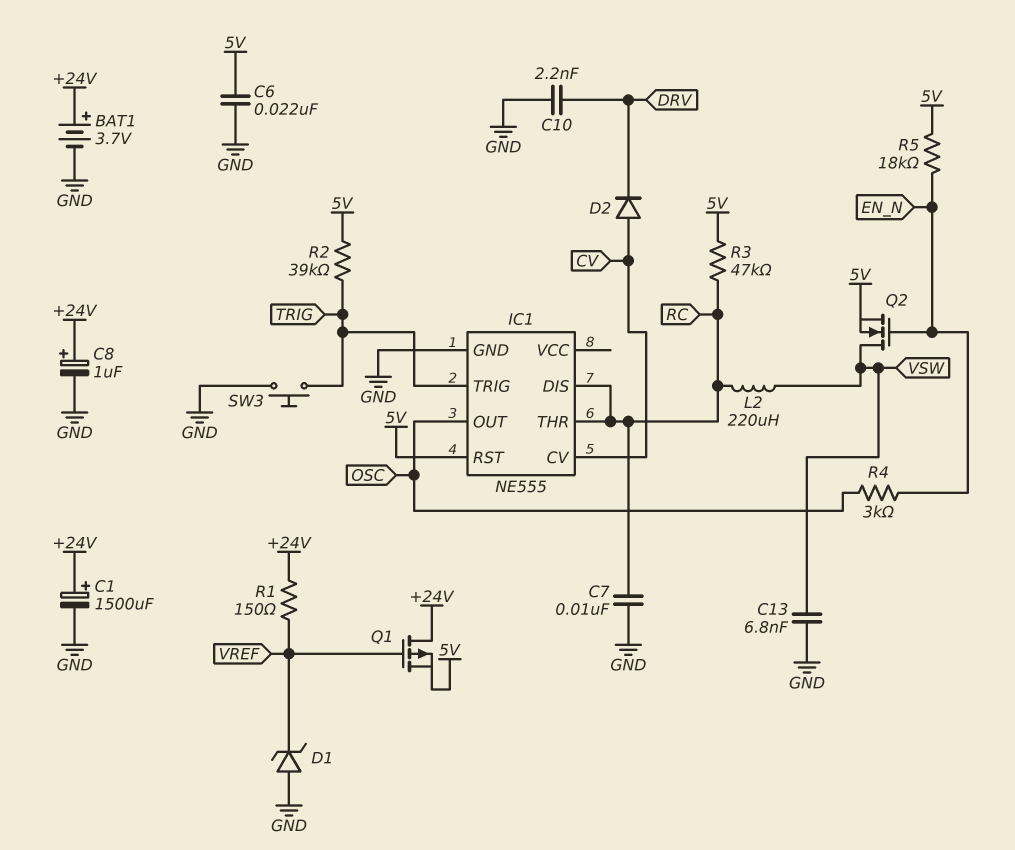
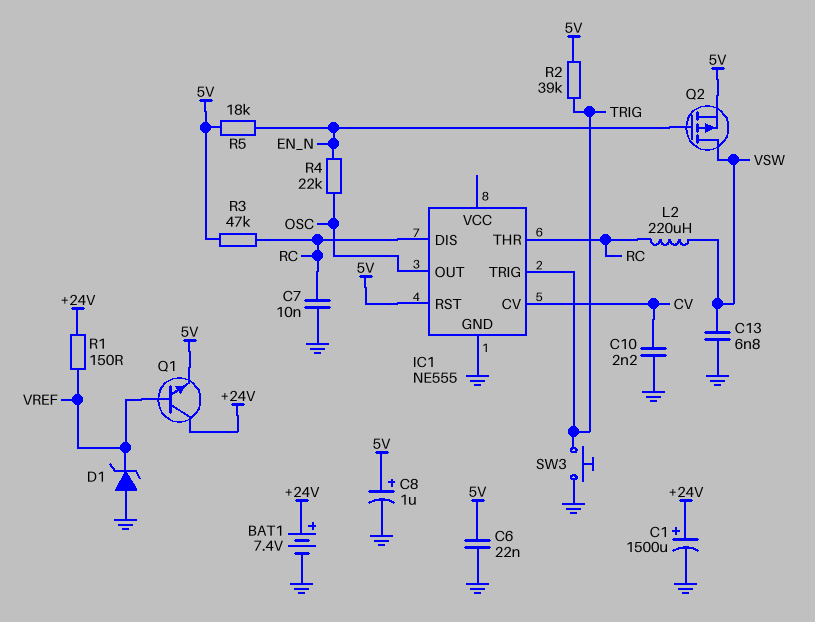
BAT1: 3.7V (plus +24V, minus GND) -> 7.4V (plus +24V, minus GND)
C8: 1uF (plus +24V, minus GND) -> 1uF (plus 5V, minus GND)
C10: 2.2nF (DRV, GND) -> 2.2nF (CV, GND)
D2: diode (A CV, K DRV) -> none
Q1: PMOS (G VREF, D +24V, S 5V) -> NPN (B VREF, C +24V, E 5V)
Q2: NMOS (G EN_N, D VSW, S 5V) -> PMOS (G EN_N, D VSW, S 5V)
R4: 3k (EN_N, OSC) -> 22k (EN_N, OSC)

